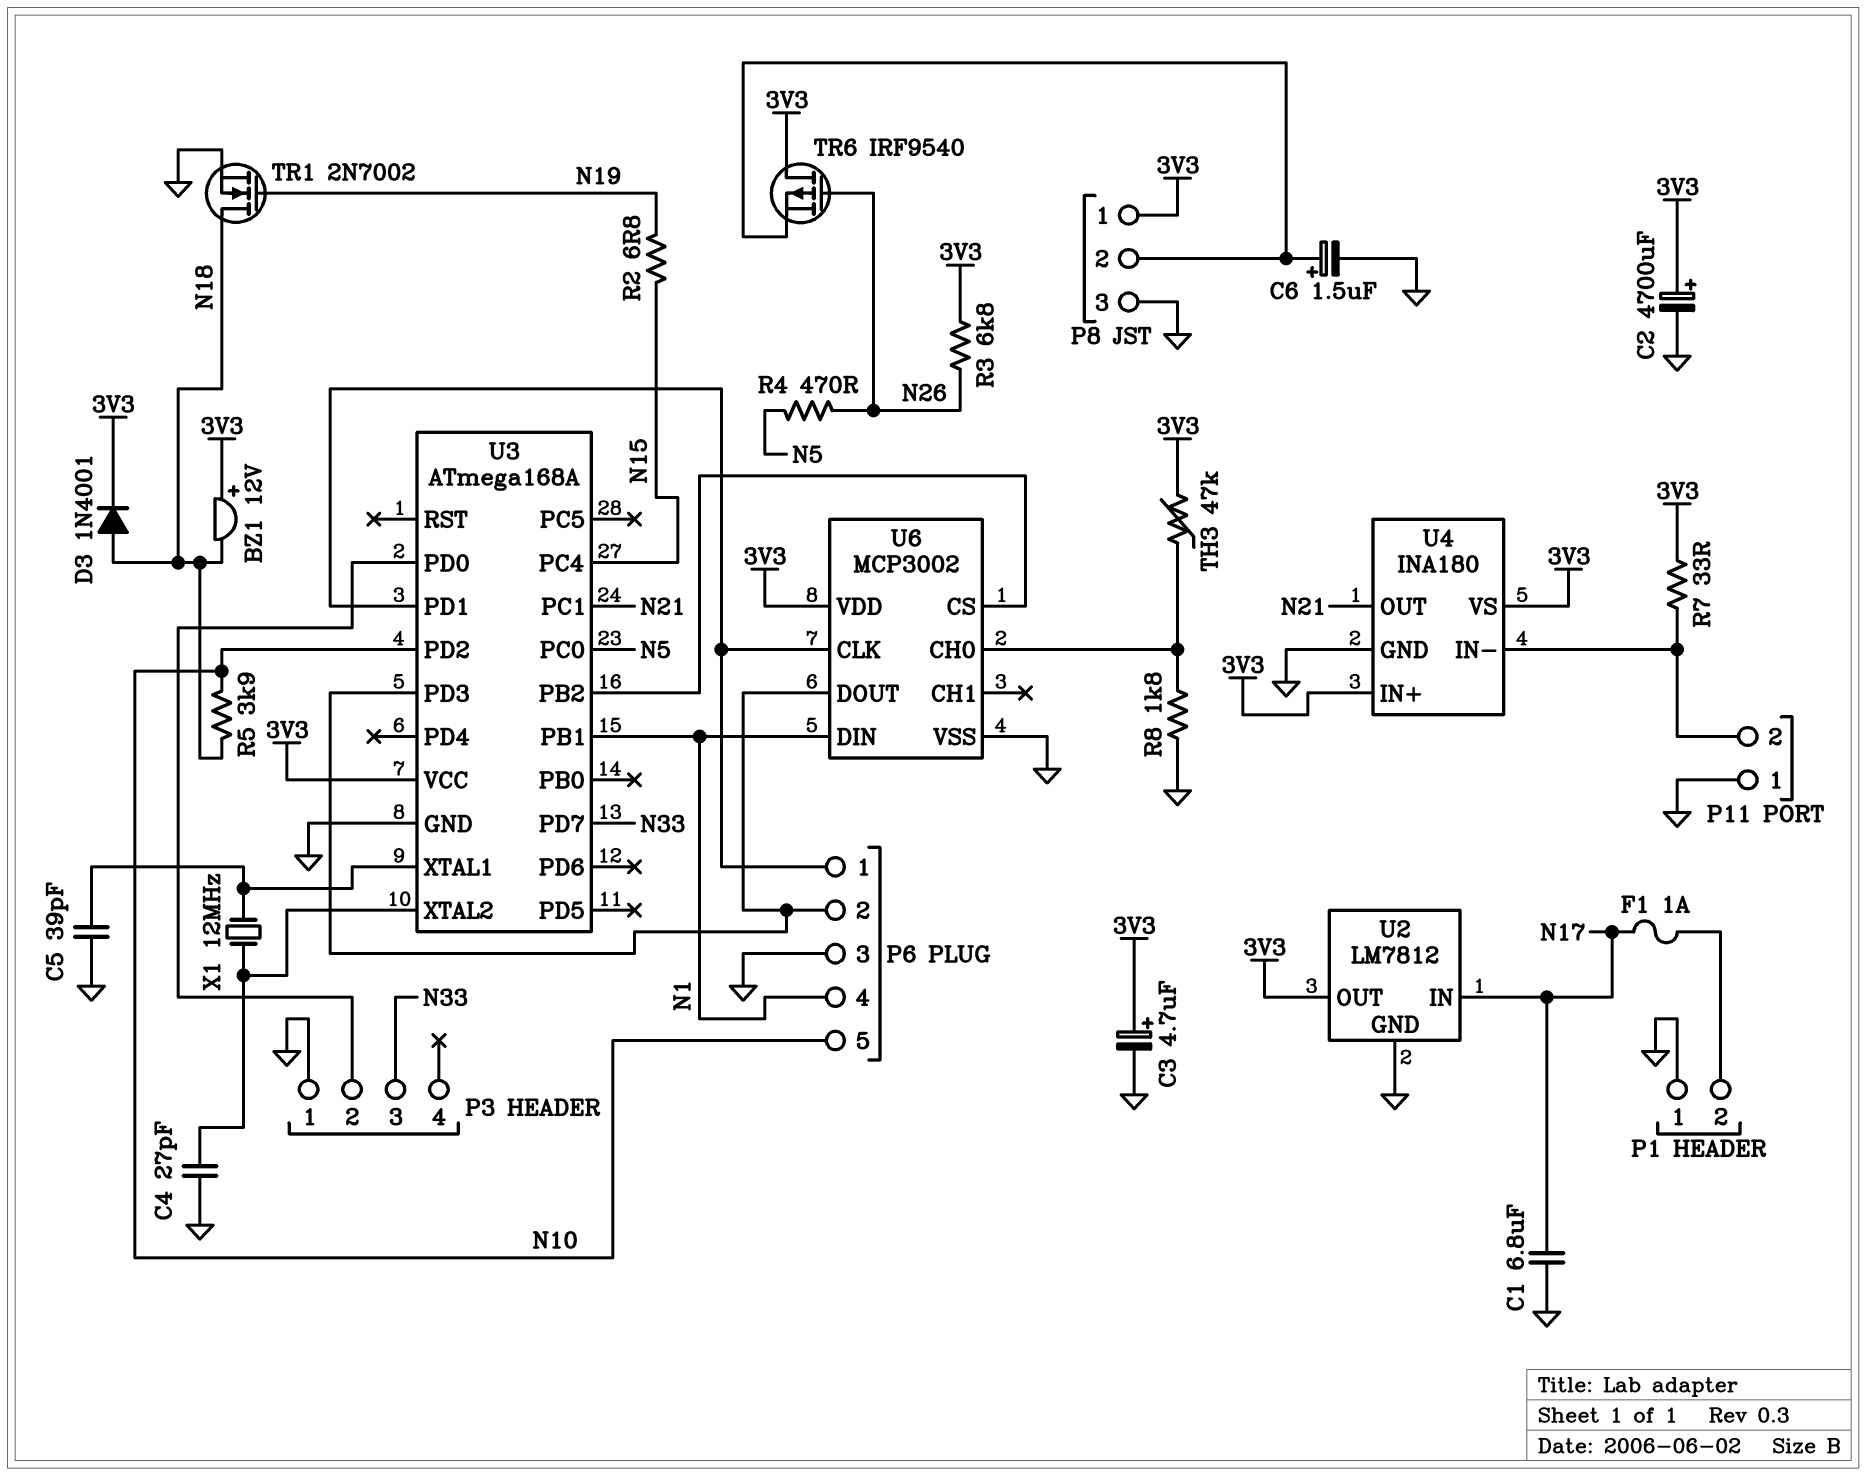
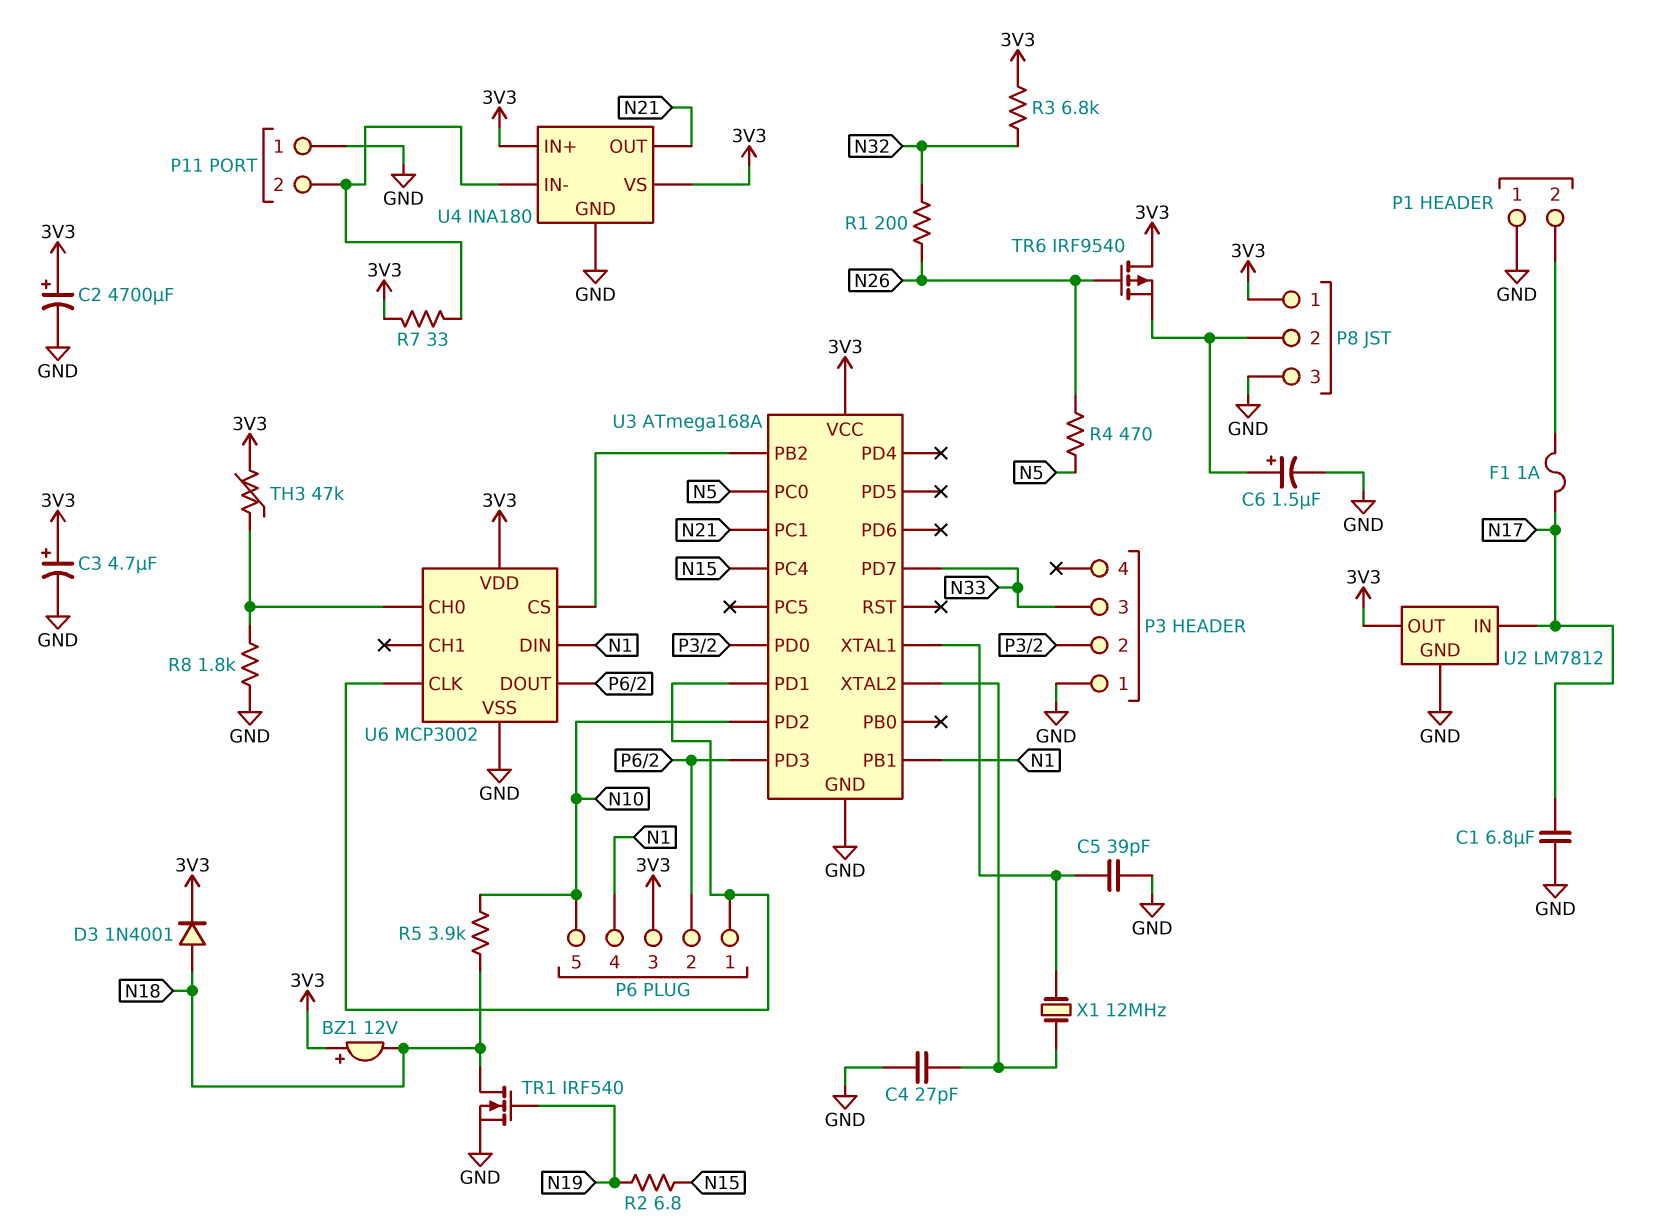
P6 pin 3: GND -> 3V3
R1: none -> 200 (N26, N32)
R3: 6.8k (3V3, N26) -> 6.8k (3V3, N32)
TR1: NMOS 2N7002 (G N19, D N18, S GND) -> NMOS IRF540 (G N19, D N18, S GND)

